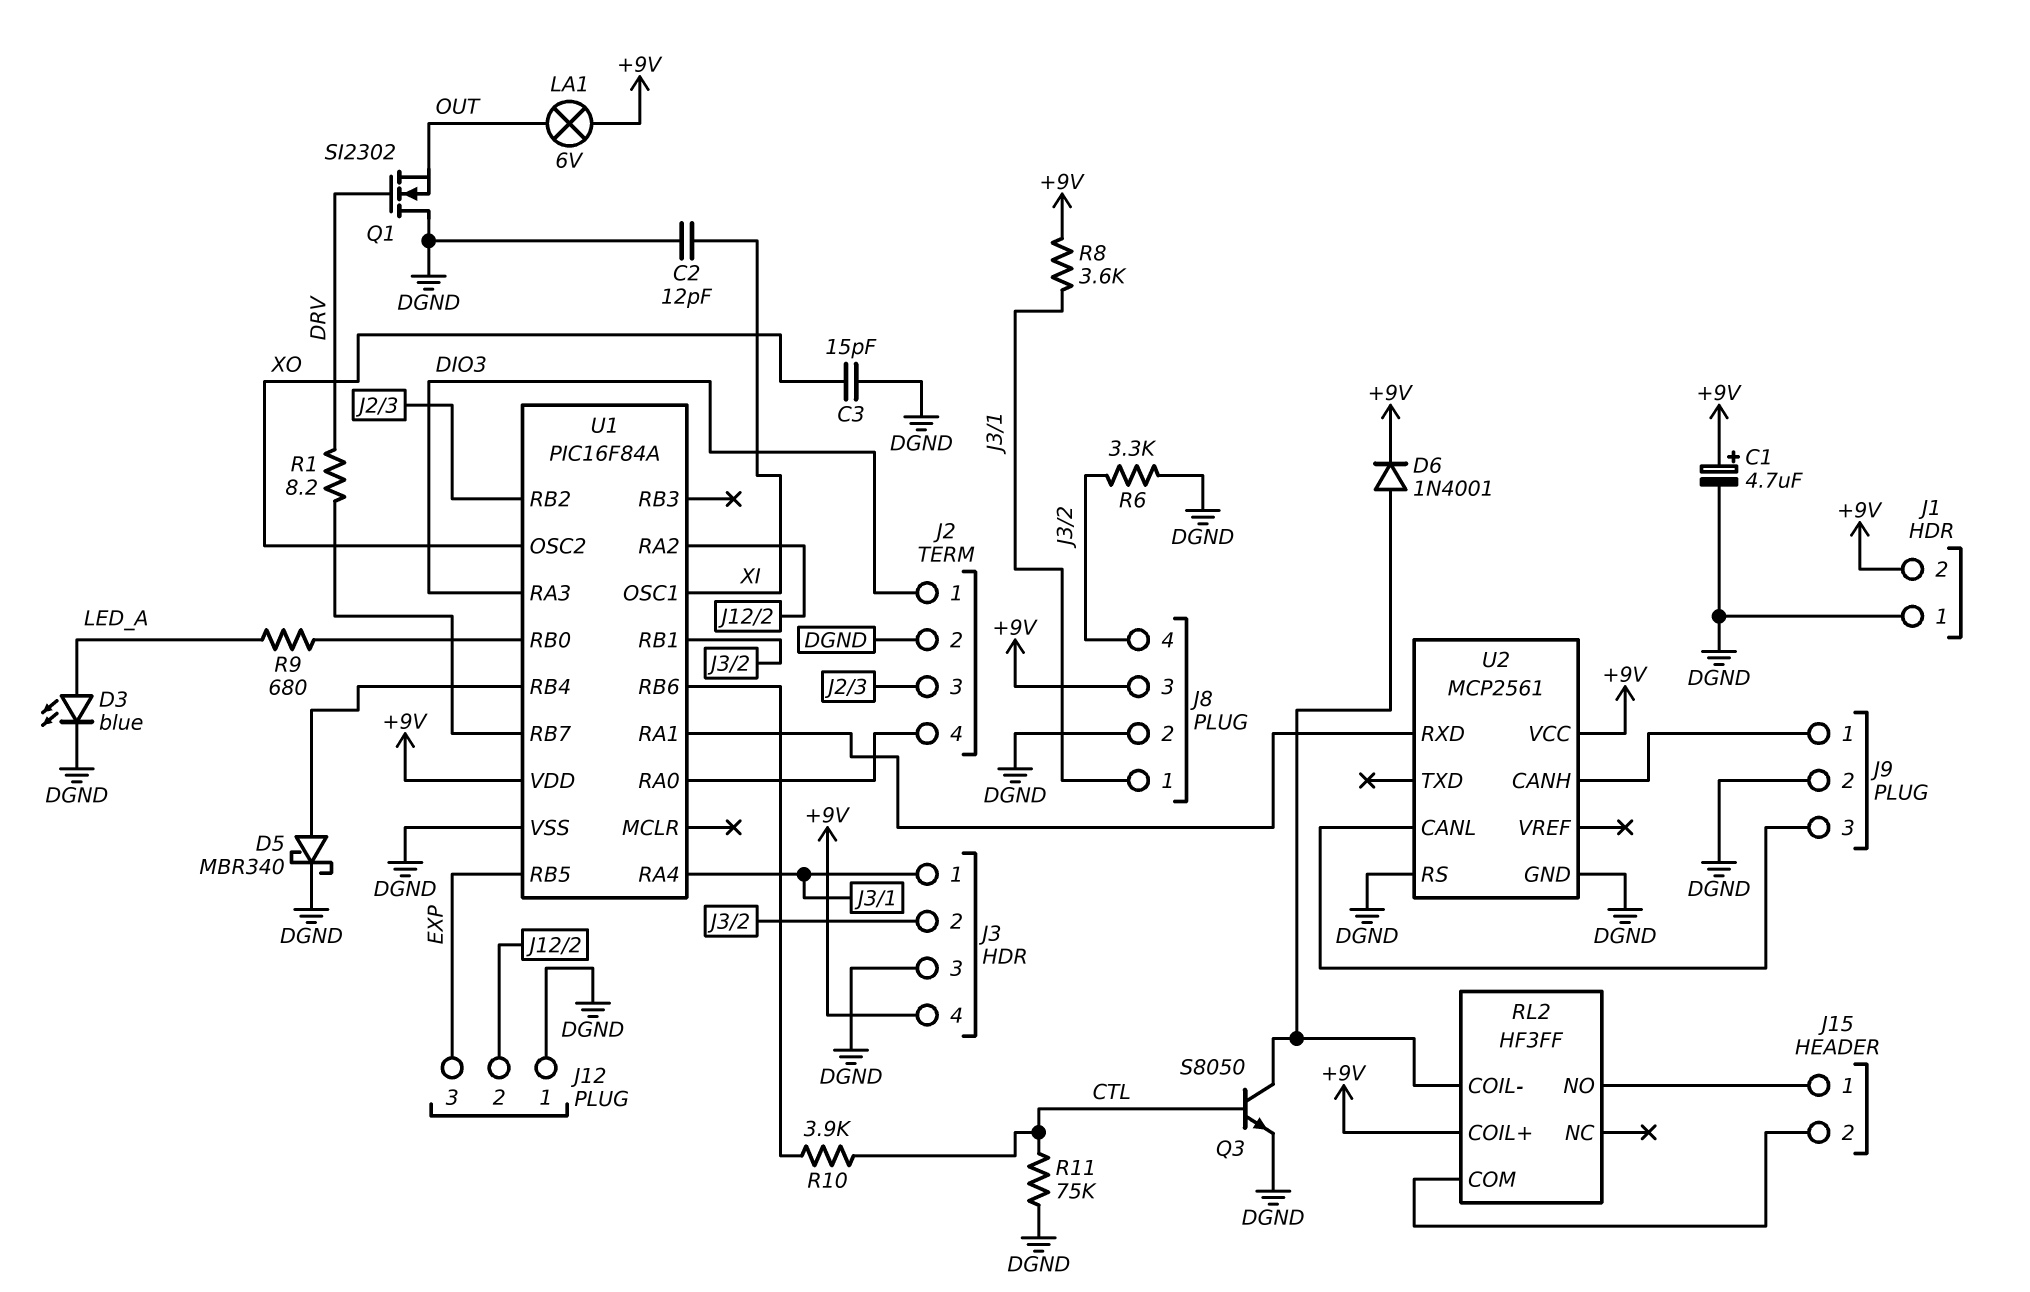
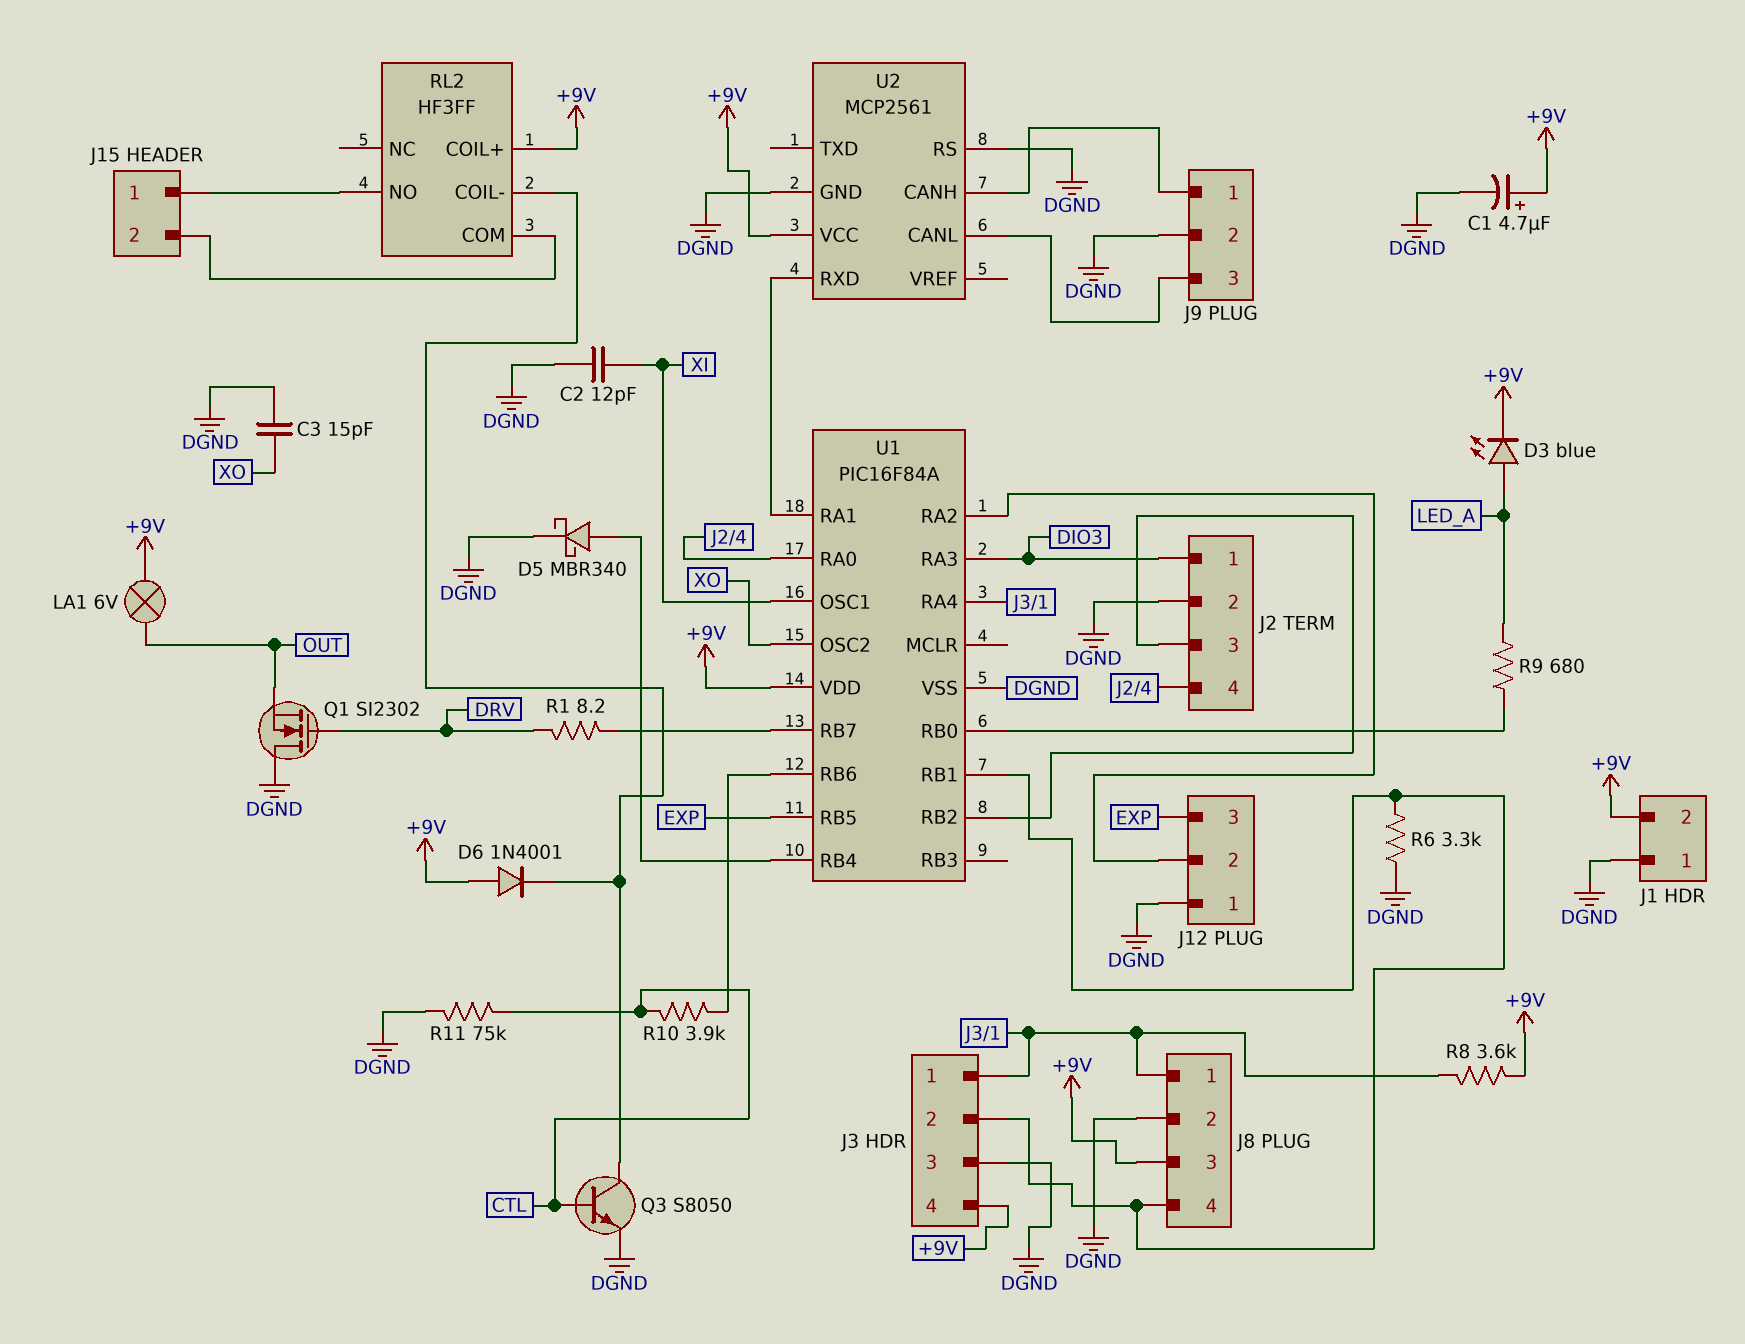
D3: LED blue (A LED_A, K DGND) -> LED blue (A LED_A, K +9V)
D6: diode 1N4001 (A RL2/COIL-, K +9V) -> diode 1N4001 (A +9V, K RL2/COIL-)

